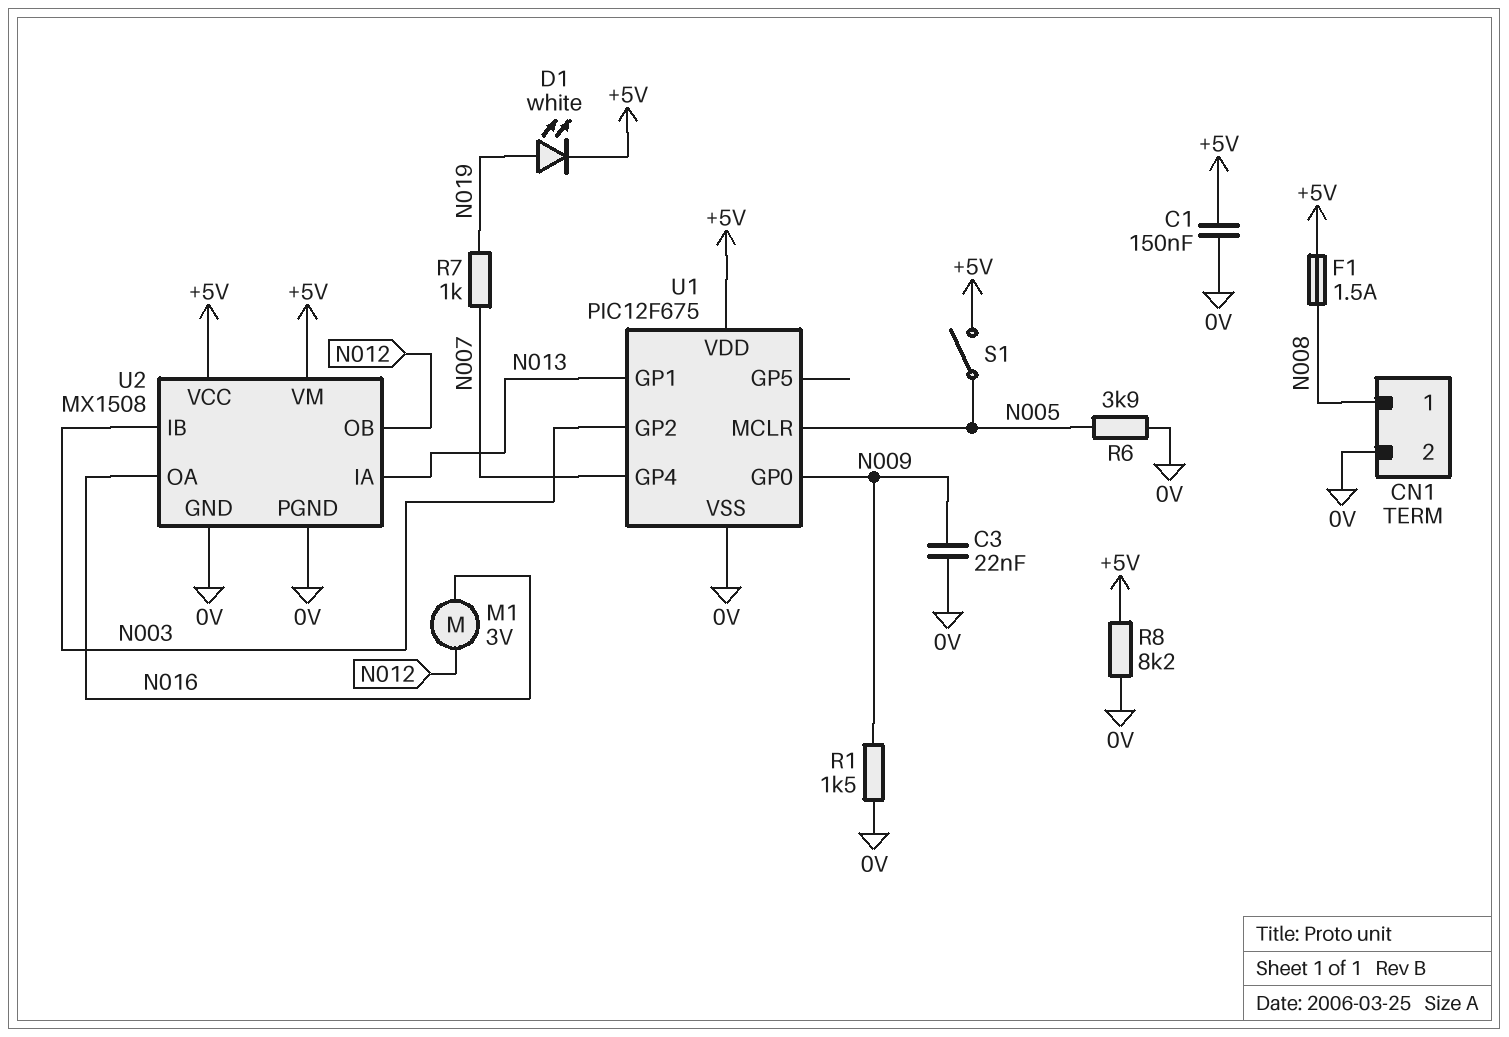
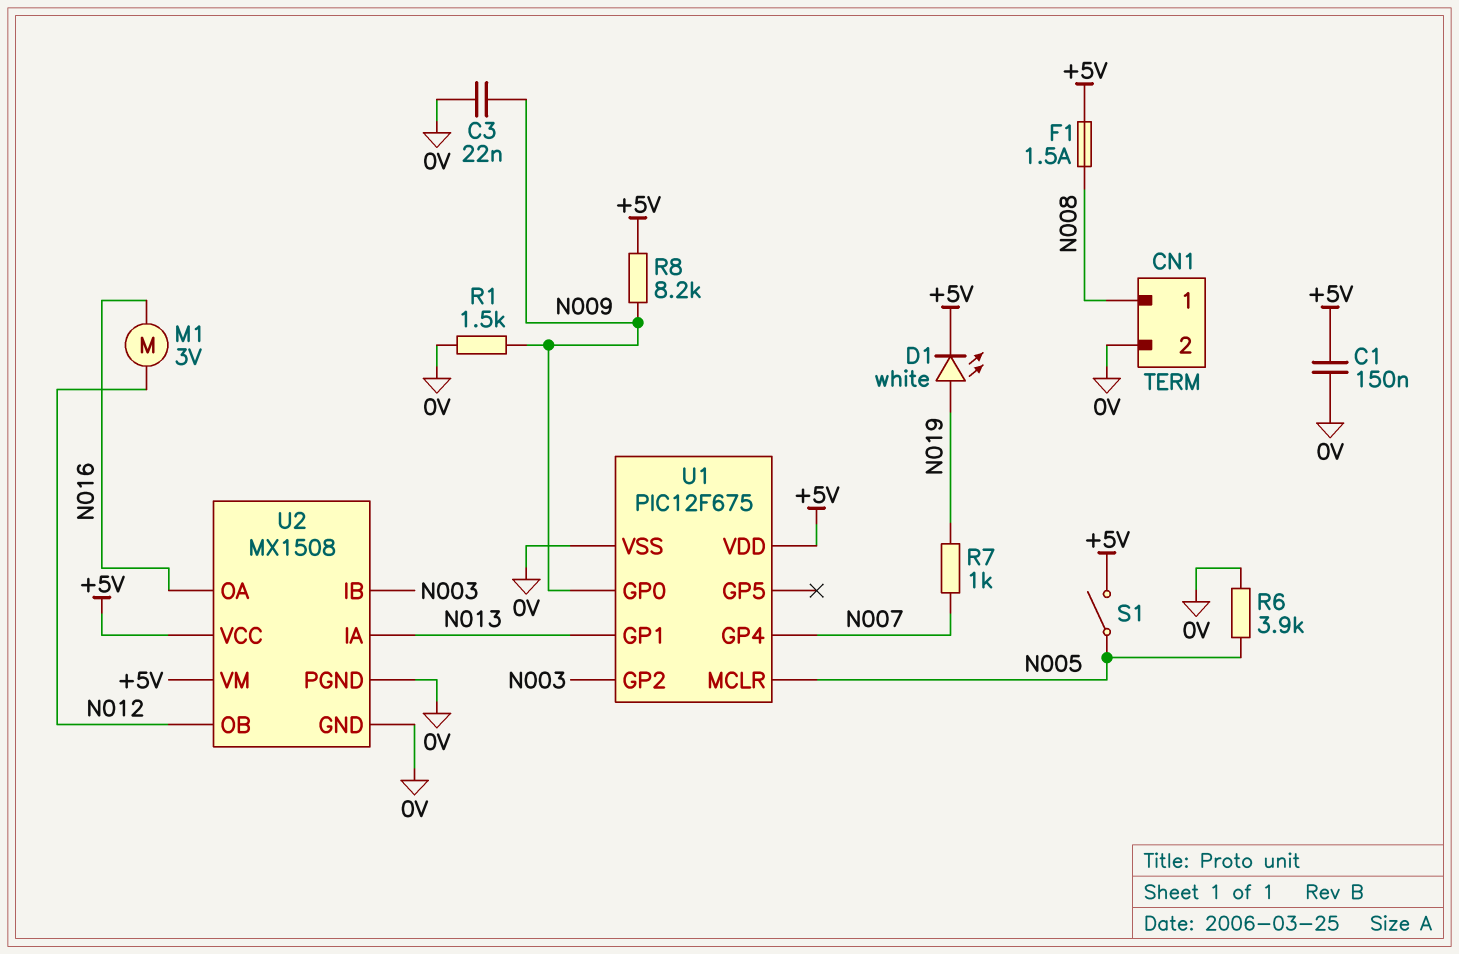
R8: 8.2k (+5V, 0V) -> 8.2k (+5V, N009)

